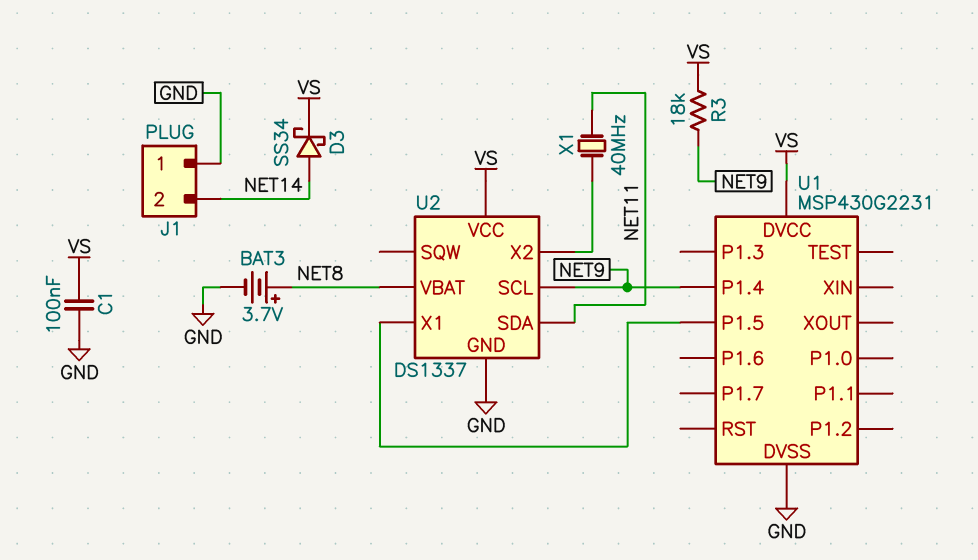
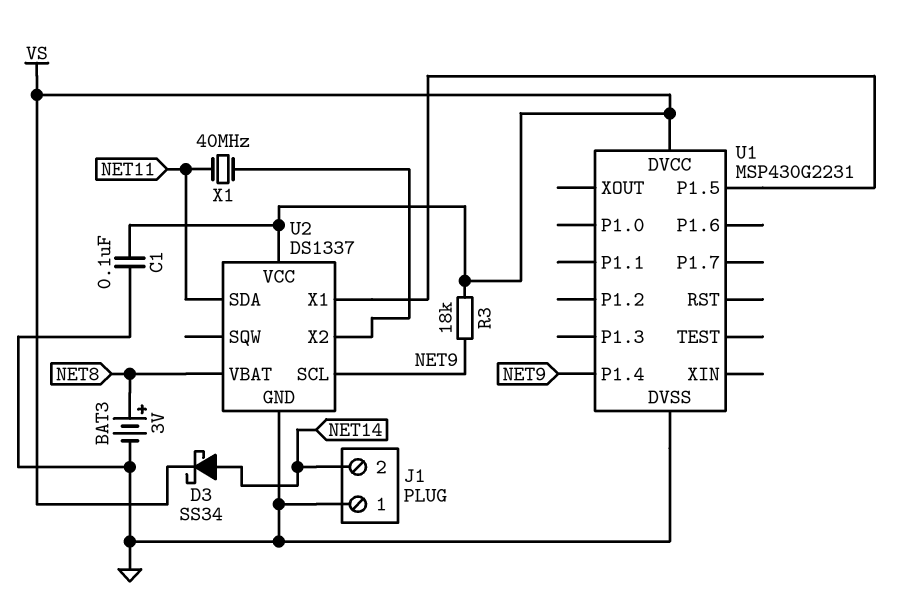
BAT3: 3.7V (plus NET8, minus GND) -> 3V (plus NET8, minus GND)

